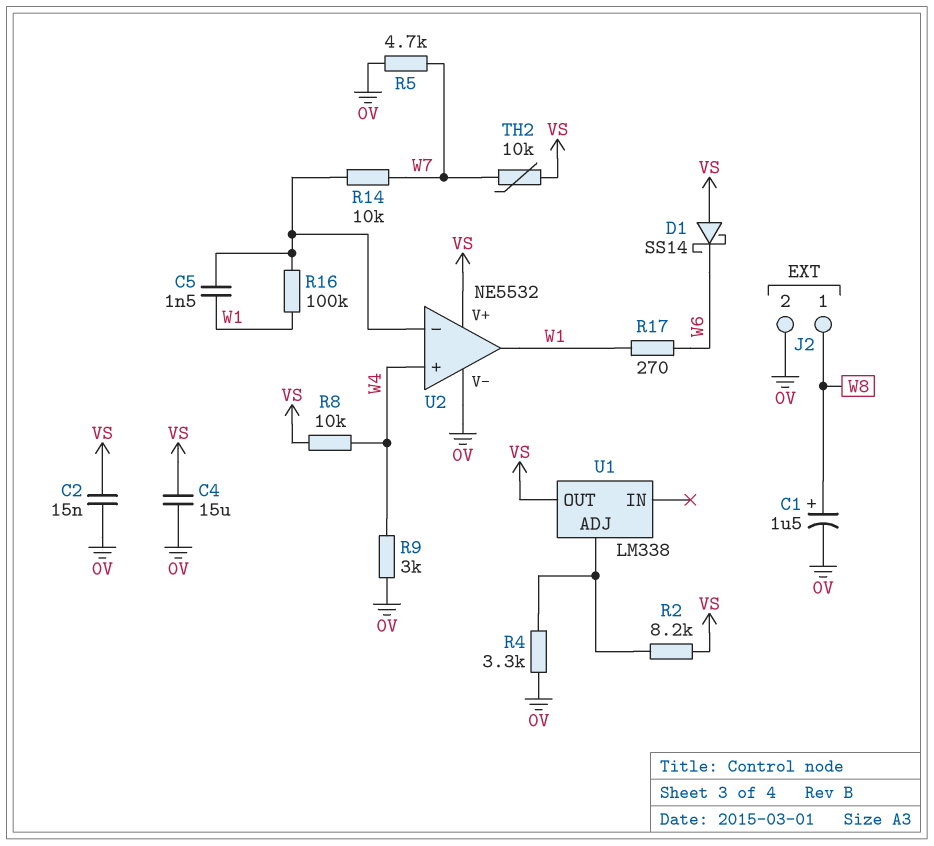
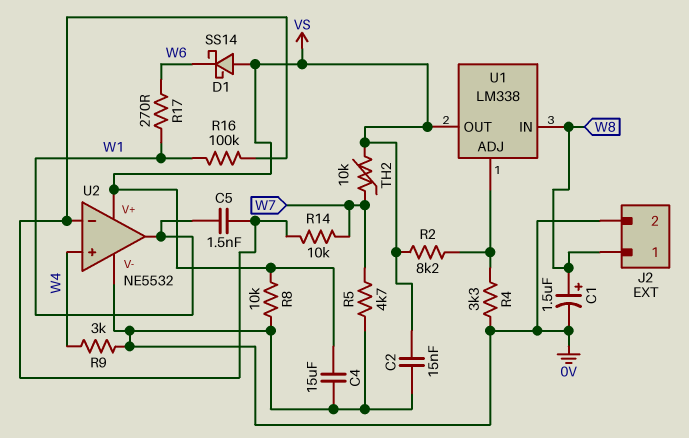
R8: 10k (VS, W4) -> 10k (0V, VS)
U1 pin IN: none -> W8

